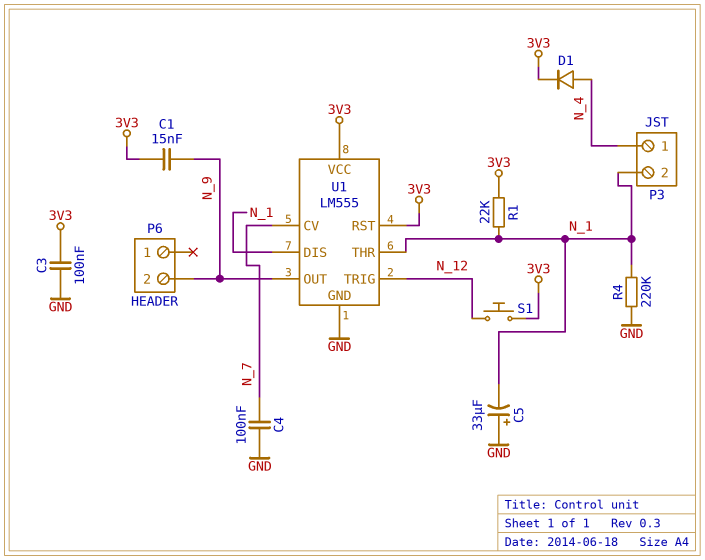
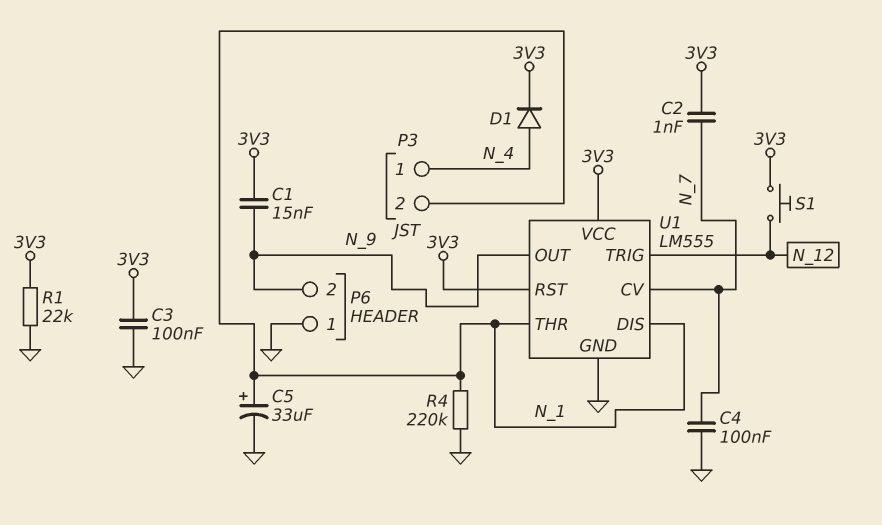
C2: none -> 1nF (3V3, N_7)
C5: 33uF (plus GND, minus N_1) -> 33uF (plus N_1, minus GND)
P6 pin 1: none -> GND
R1: 22k (3V3, N_1) -> 22k (3V3, GND)

